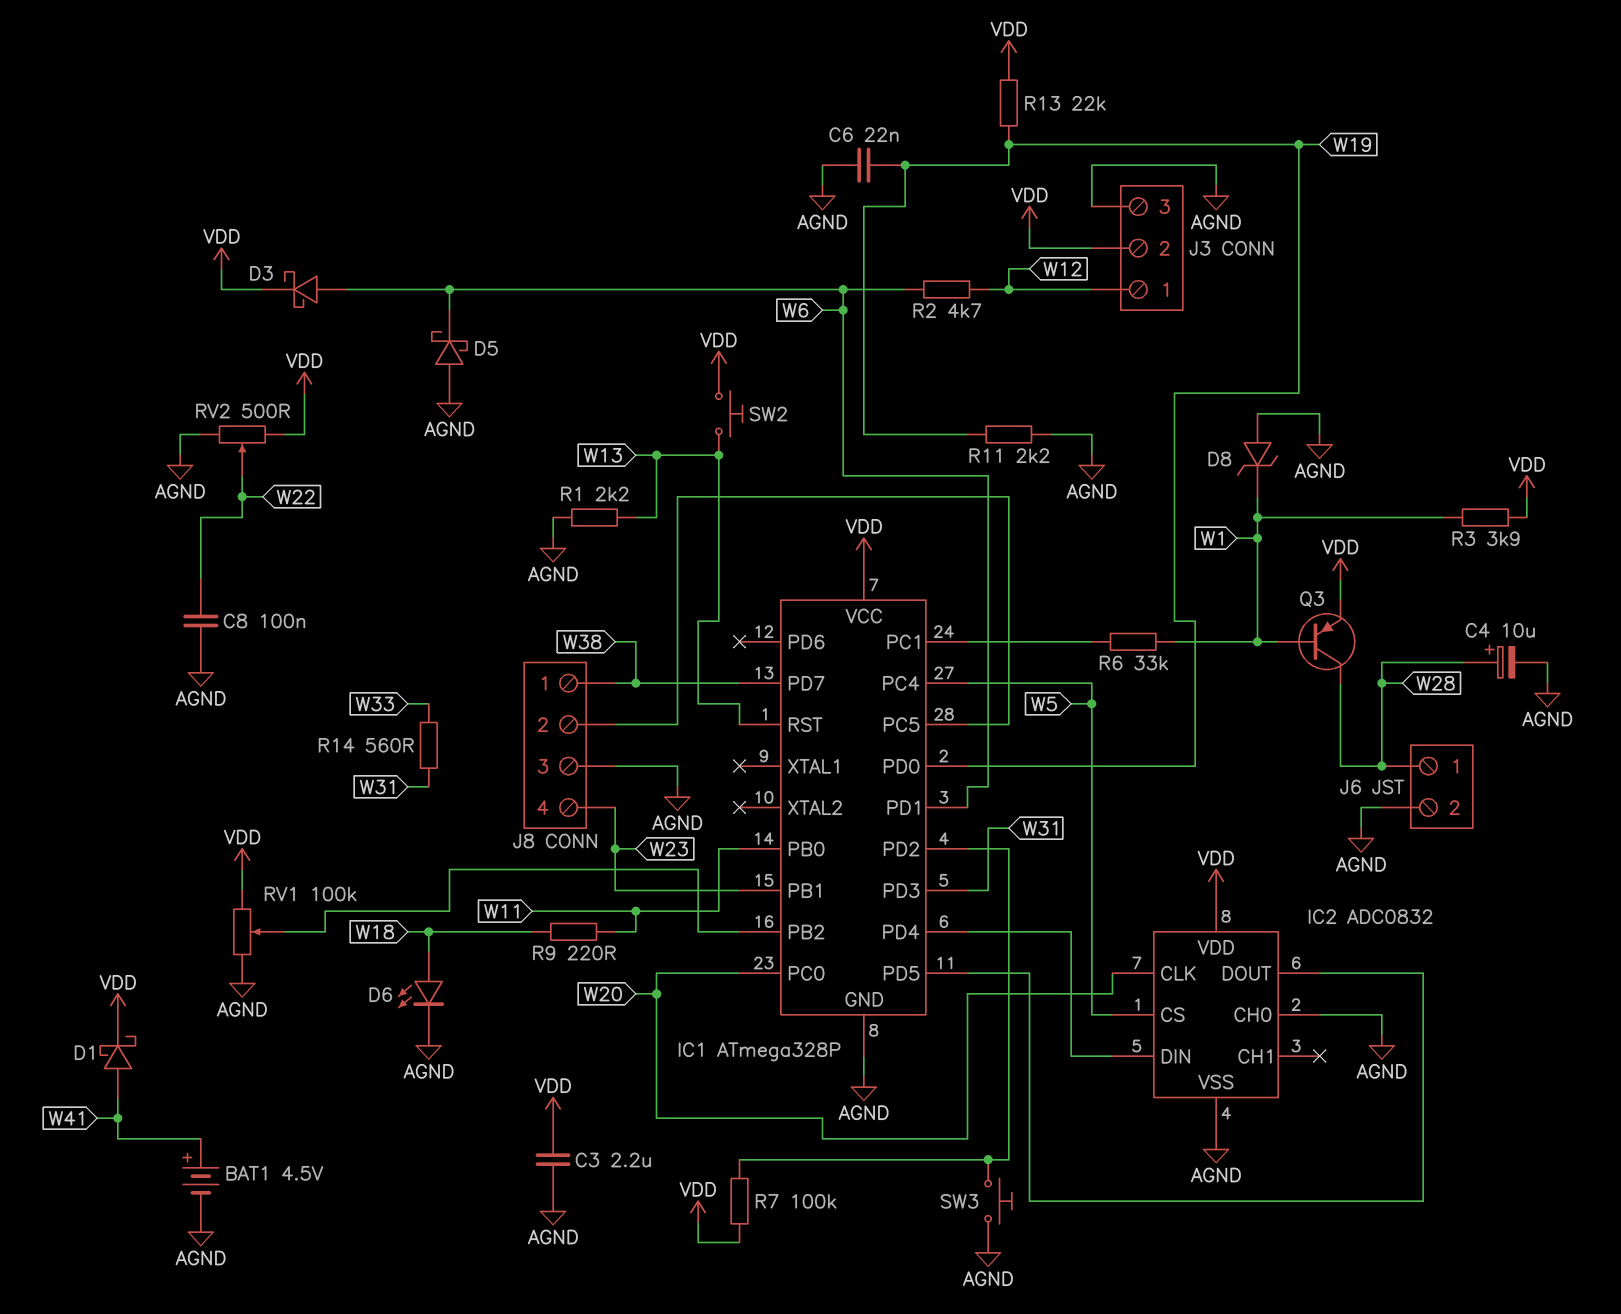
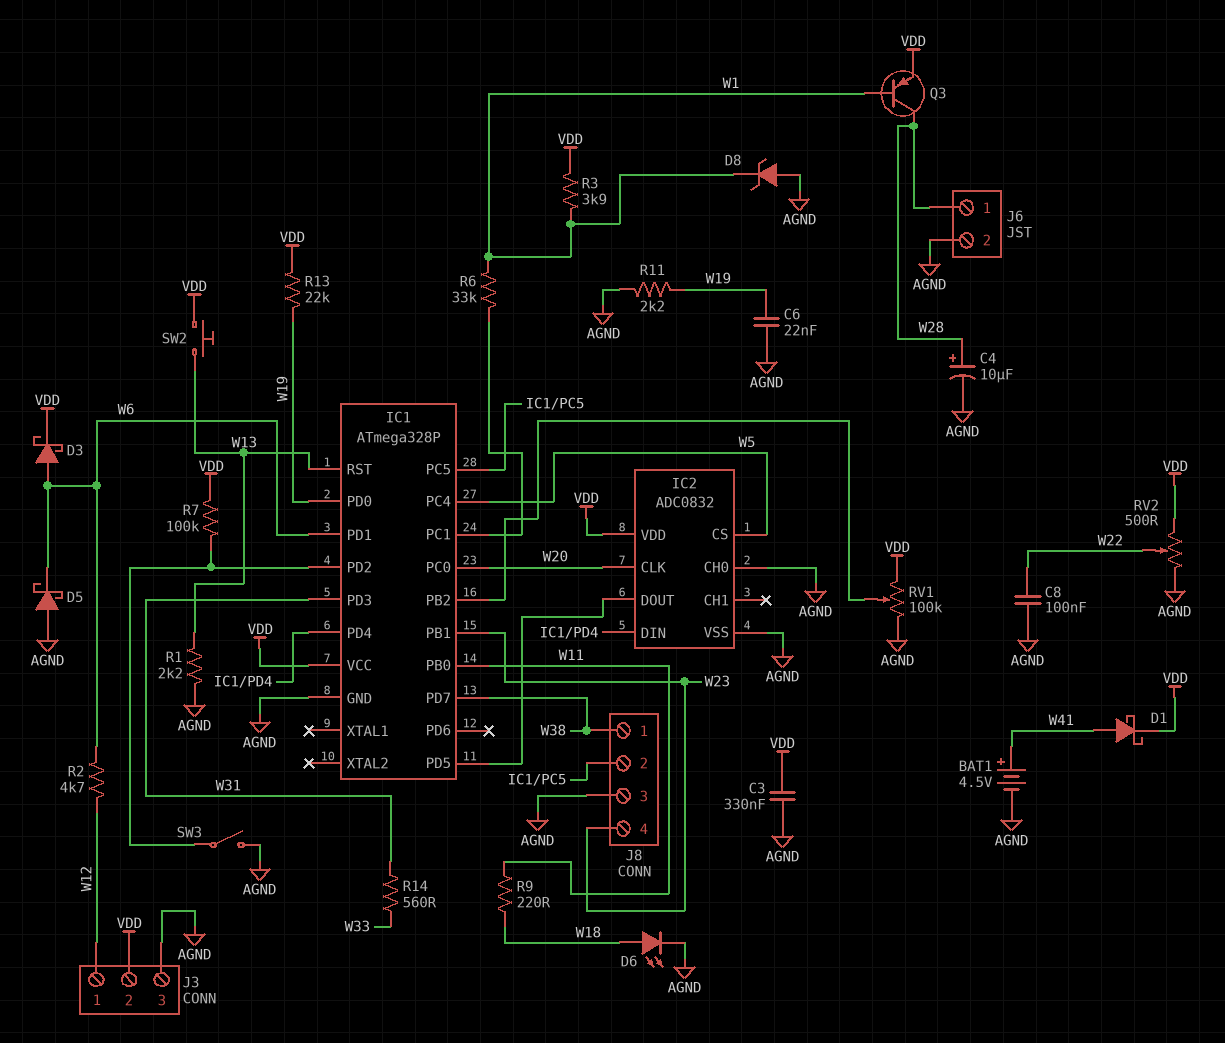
C3: 2.2uF (AGND, VDD) -> 330nF (AGND, VDD)
SW3: button (AGND, IC1/PD2) -> switch (AGND, IC1/PD2)

